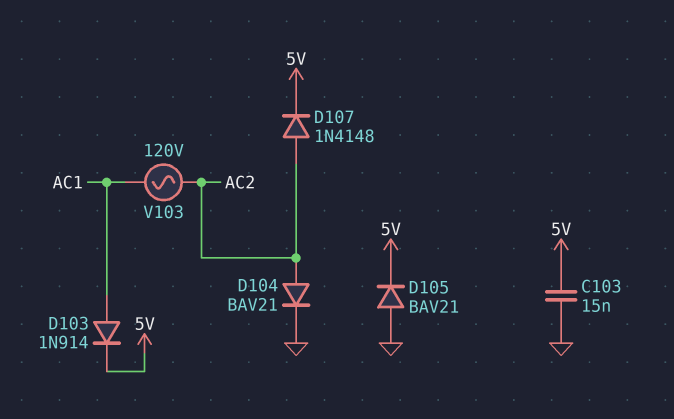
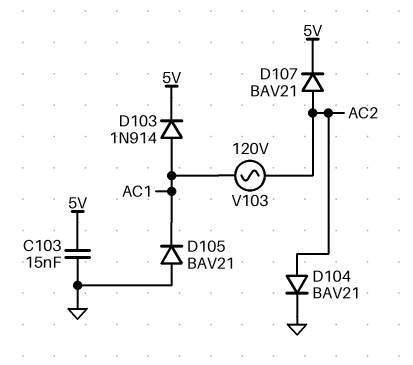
D105: diode BAV21 (A GND, K 5V) -> diode BAV21 (A GND, K AC1)
D107: diode 1N4148 (A AC2, K 5V) -> diode BAV21 (A AC2, K 5V)

